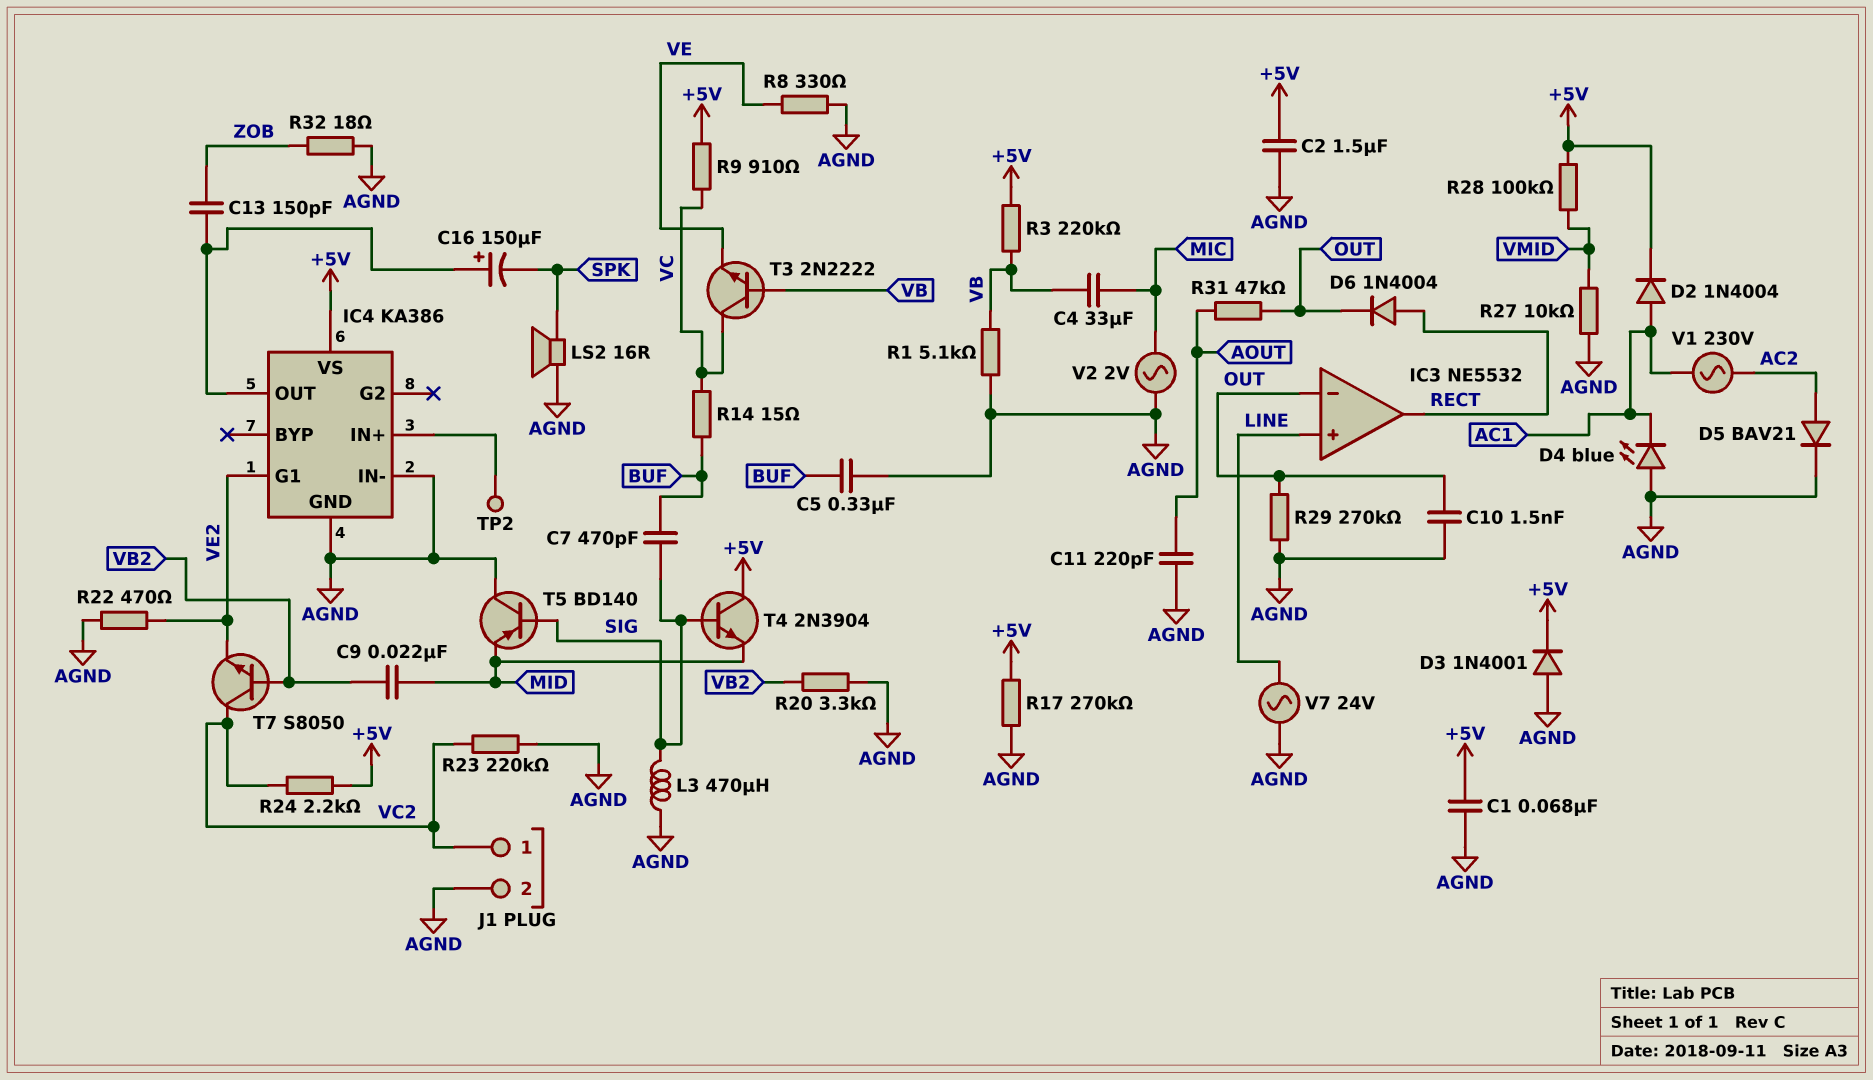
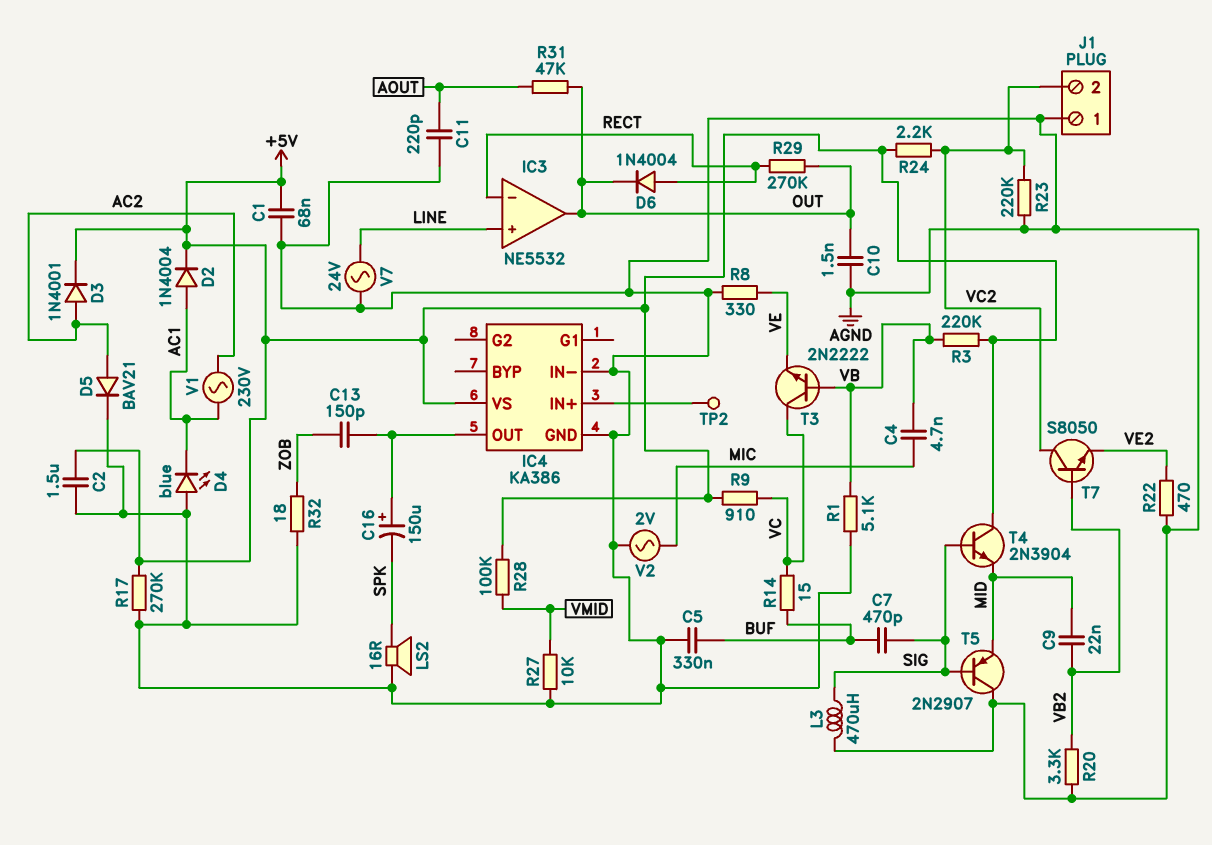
C4: 33uF (MIC, VB) -> 4.7nF (MIC, VB)
D3: diode 1N4001 (A AGND, K +5V) -> diode 1N4001 (A AC2, K +5V)
IC3 pin in-: OUT -> RECT
IC3 pin out: RECT -> OUT
IC4 pin G1: VE2 -> none
J1 pin 1: VC2 -> AGND
J1 pin 2: AGND -> VC2
R29: 270k (AGND, OUT) -> 270k (OUT, RECT)
T5: PNP BD140 (B SIG, C AGND, E MID) -> PNP 2N2907 (B SIG, C AGND, E MID)

